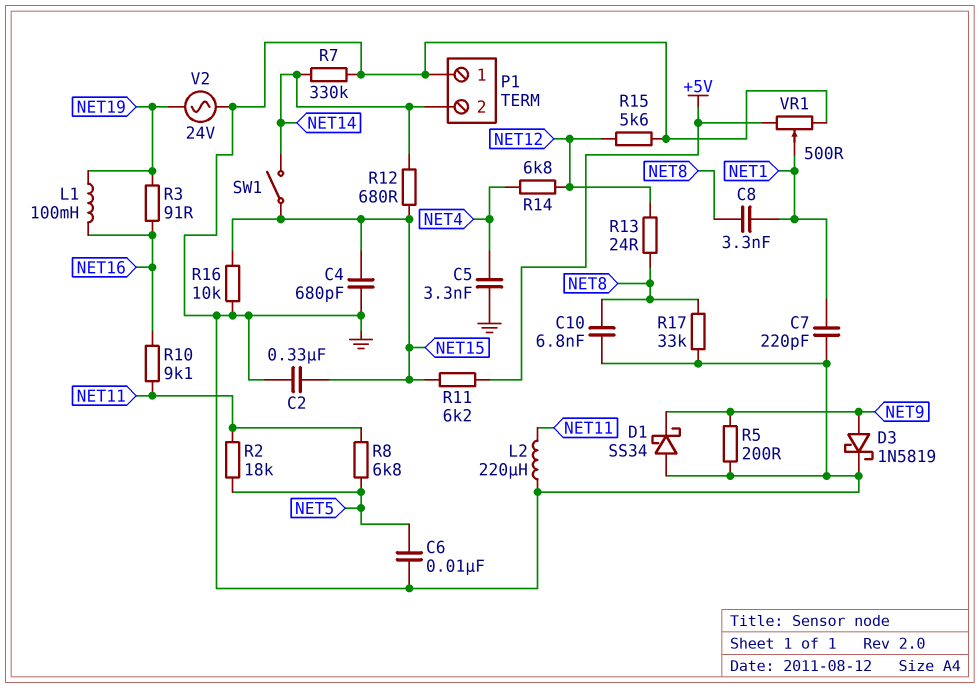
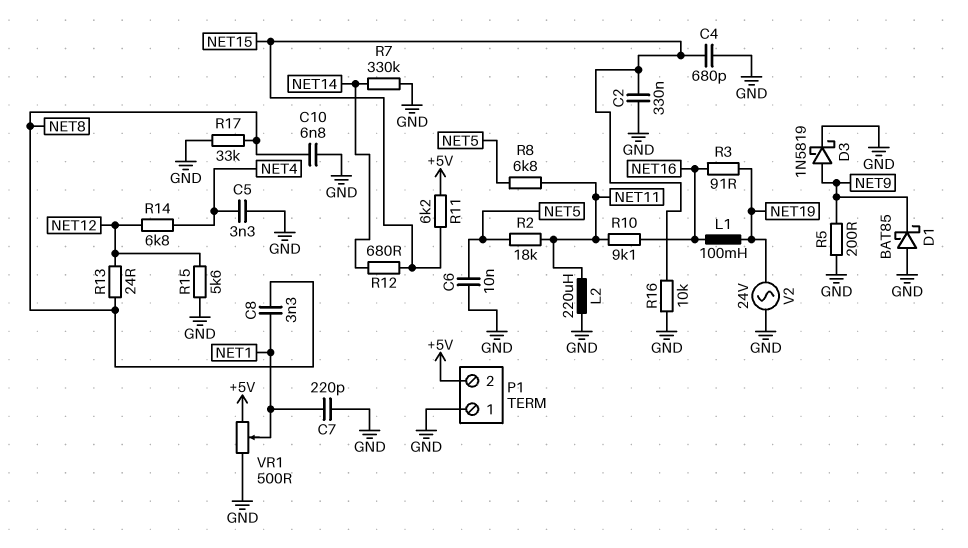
D1: schottky SS34 (A GND, K NET9) -> schottky BAT85 (A GND, K NET9)
P1 pin 2: NET14 -> +5V
SW1: switch (NET14, NET15) -> none

